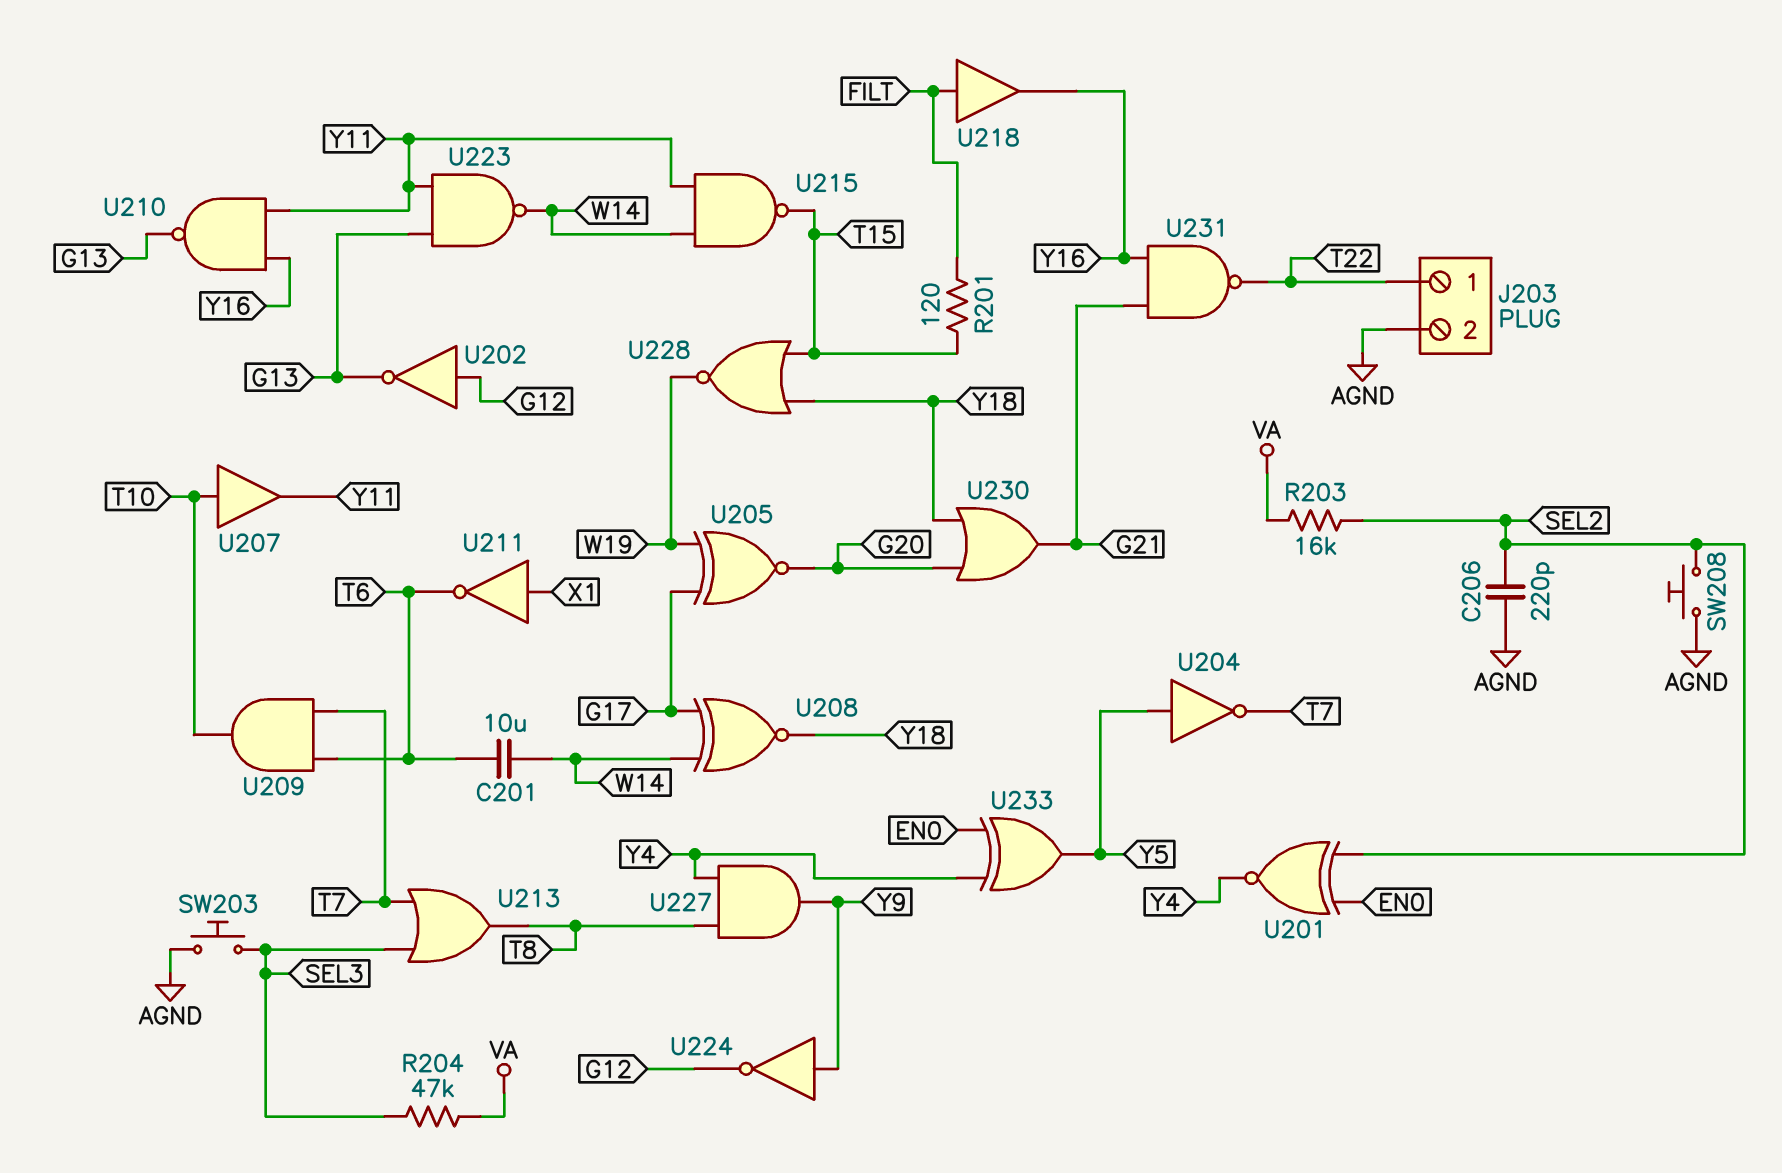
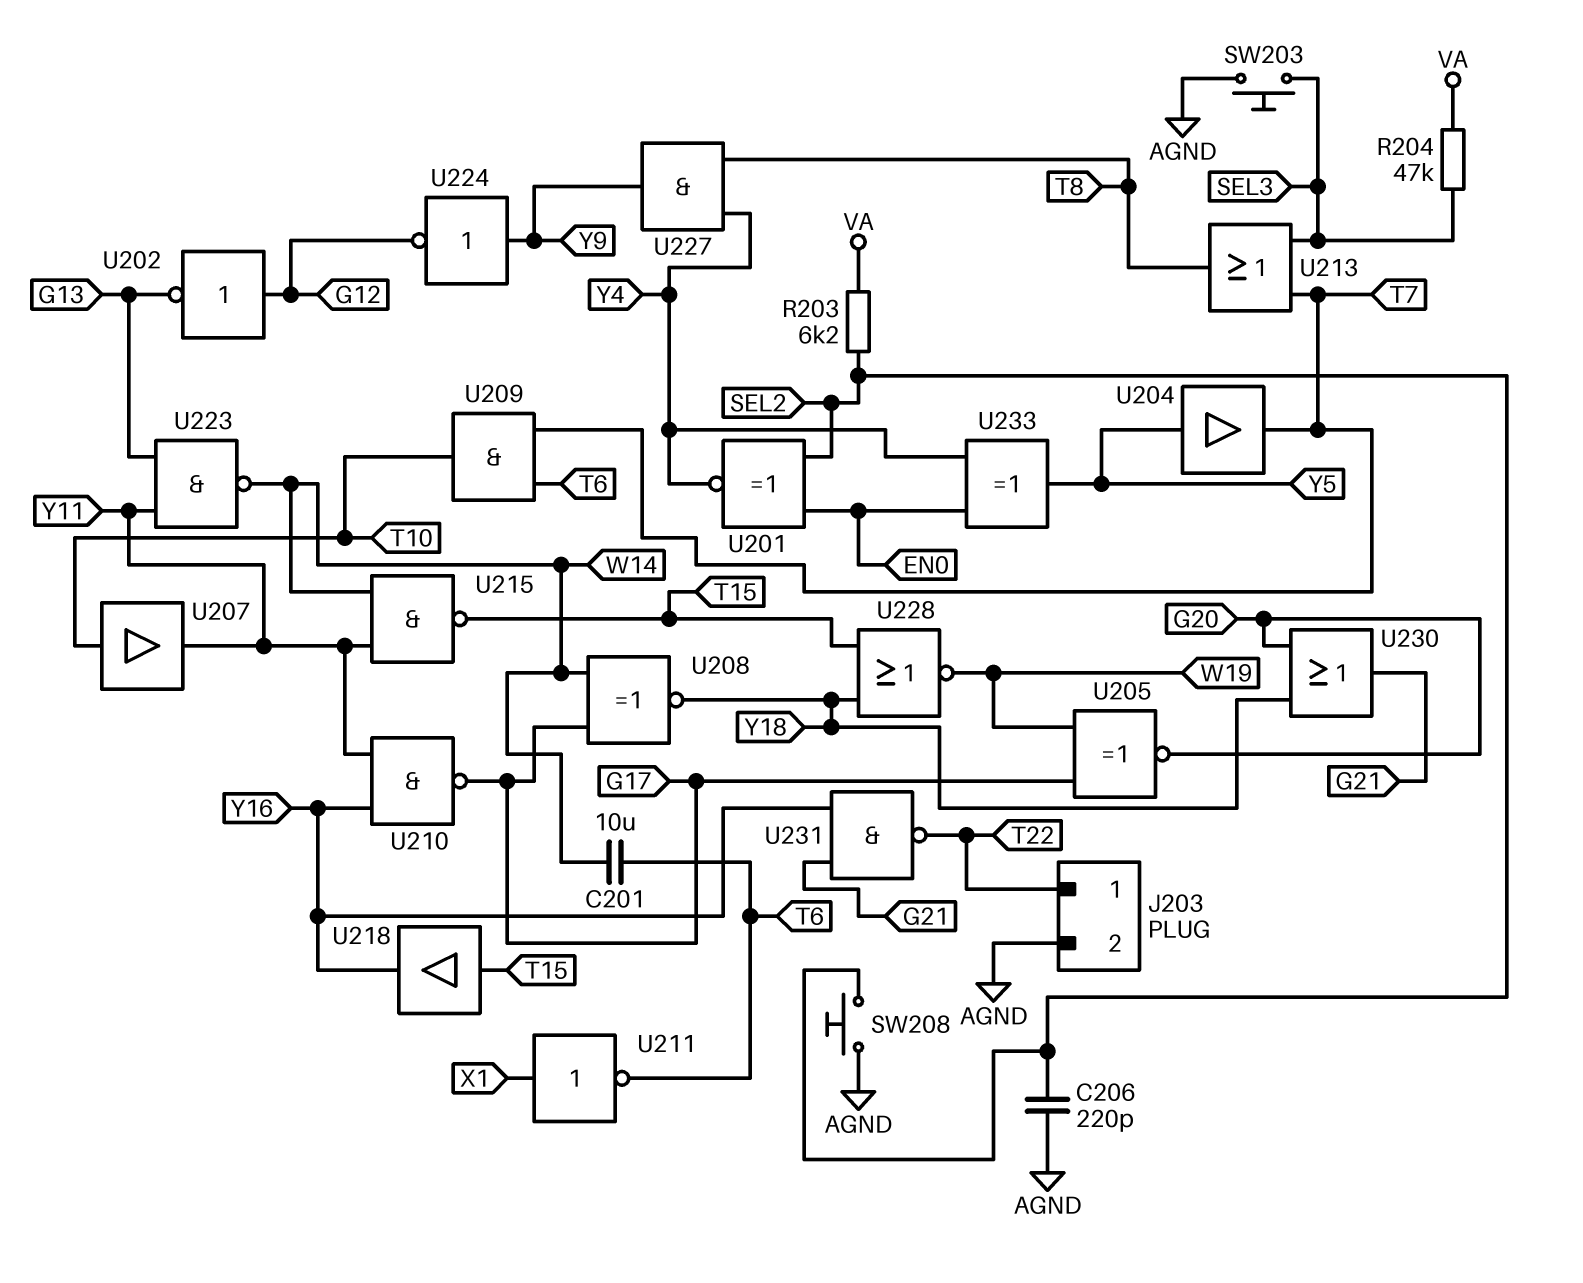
R201: 120 (FILT, T15) -> none
R203: 16k (SEL2, VA) -> 6.2k (SEL2, VA)
U204: NOT (in Y5, out T7) -> buffer (in Y5, out T7)
U210: NAND (in Y11, in Y16, out G13) -> NAND (in Y11, in Y16, out G17)
U218: buffer (in FILT, out Y16) -> buffer (in T15, out Y16)

